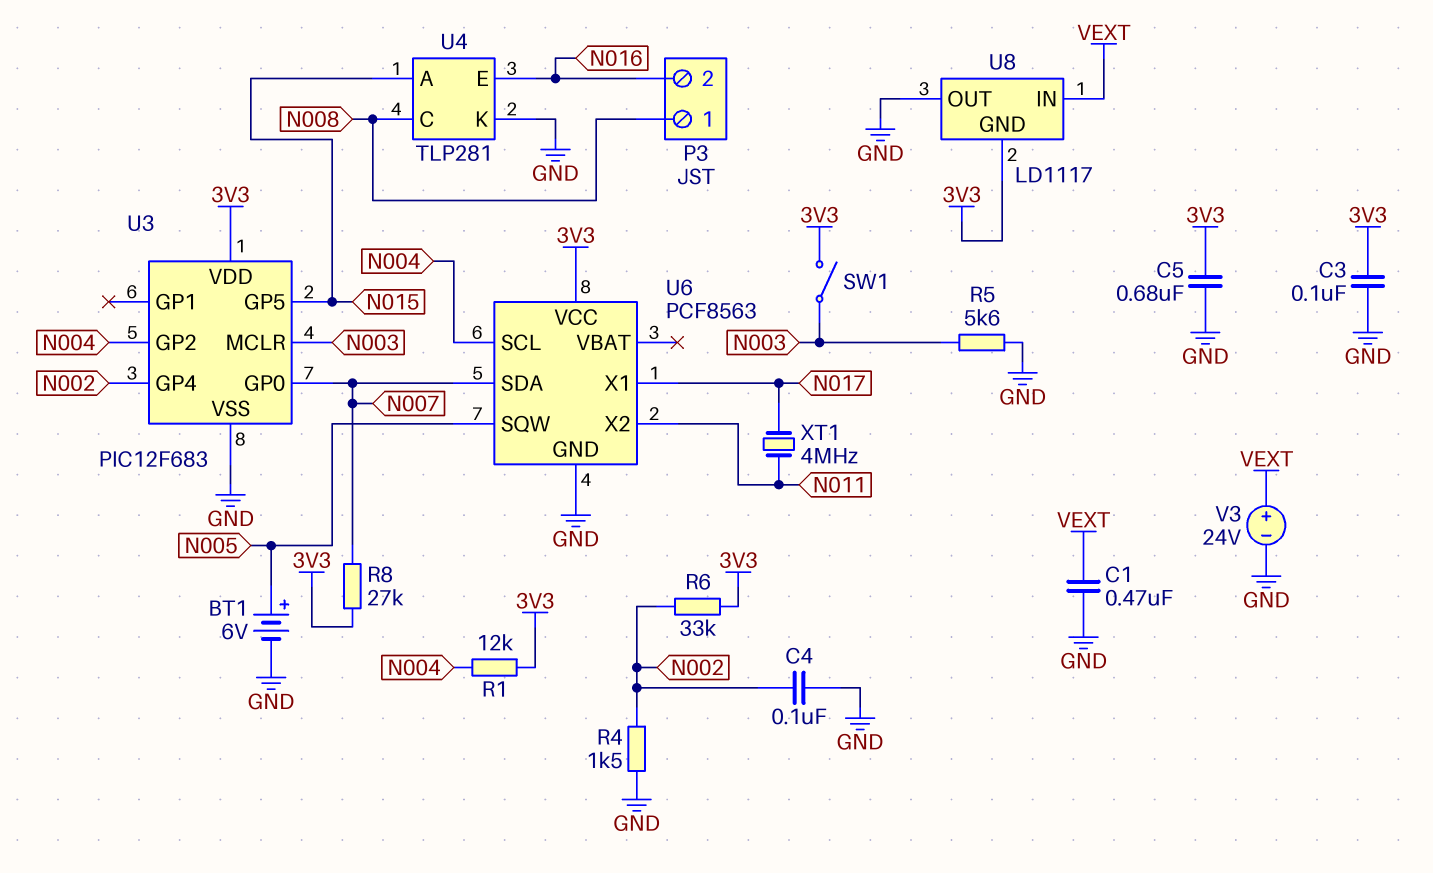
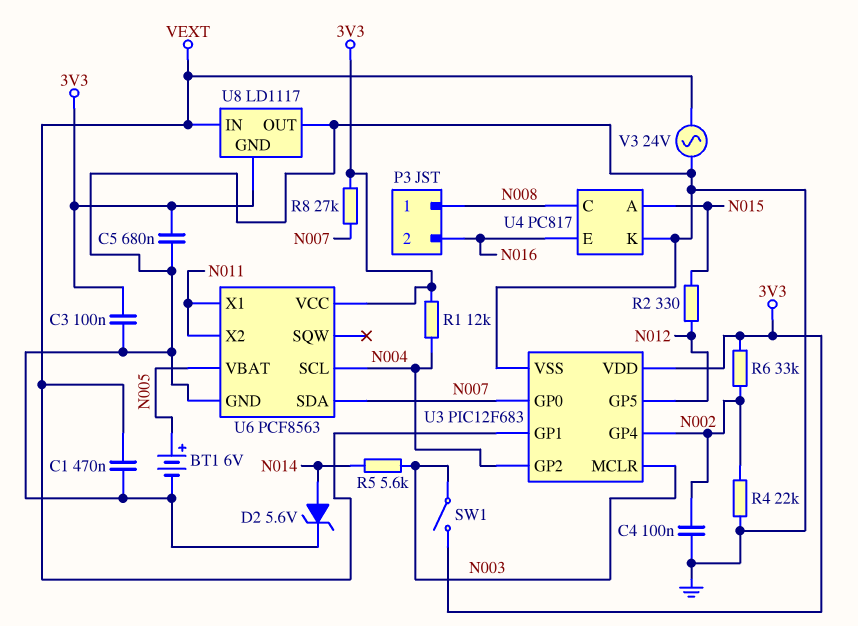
D2: none -> zener 5.6V (A N014, K GND)
R2: none -> 330 (N012, N015)
R4: 1.5k (GND, N002) -> 22k (GND, N002)
R5: 5.6k (GND, N003) -> 5.6k (N003, N014)
U3 pin GP1: none -> VEXT
U3 pin GP5: N015 -> N012
U4: TLP281 -> PC817
U6 pin SQW: N005 -> none
U6 pin VBAT: none -> N005
U6 pin X1: N017 -> N011
V3: 24V (plus VEXT, minus GND) -> AC 24V (GND, VEXT)
XT1: 4MHz (N011, N017) -> none

